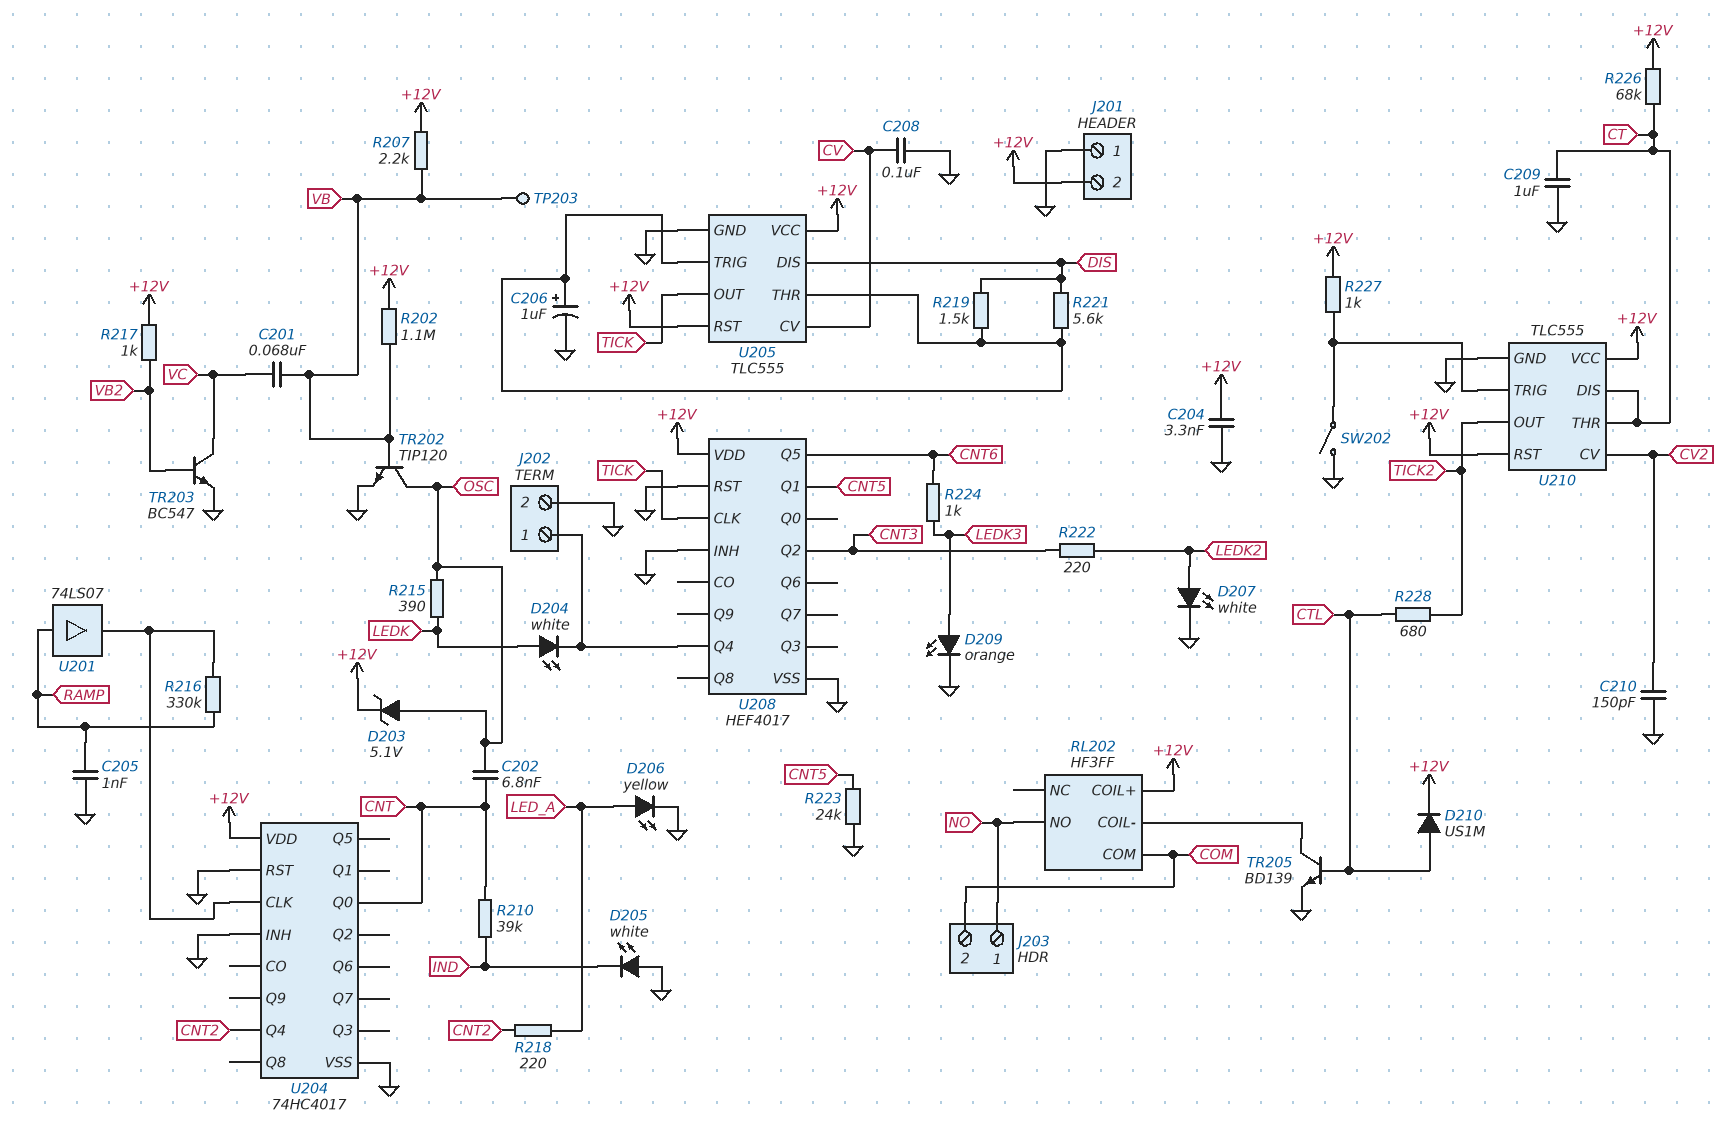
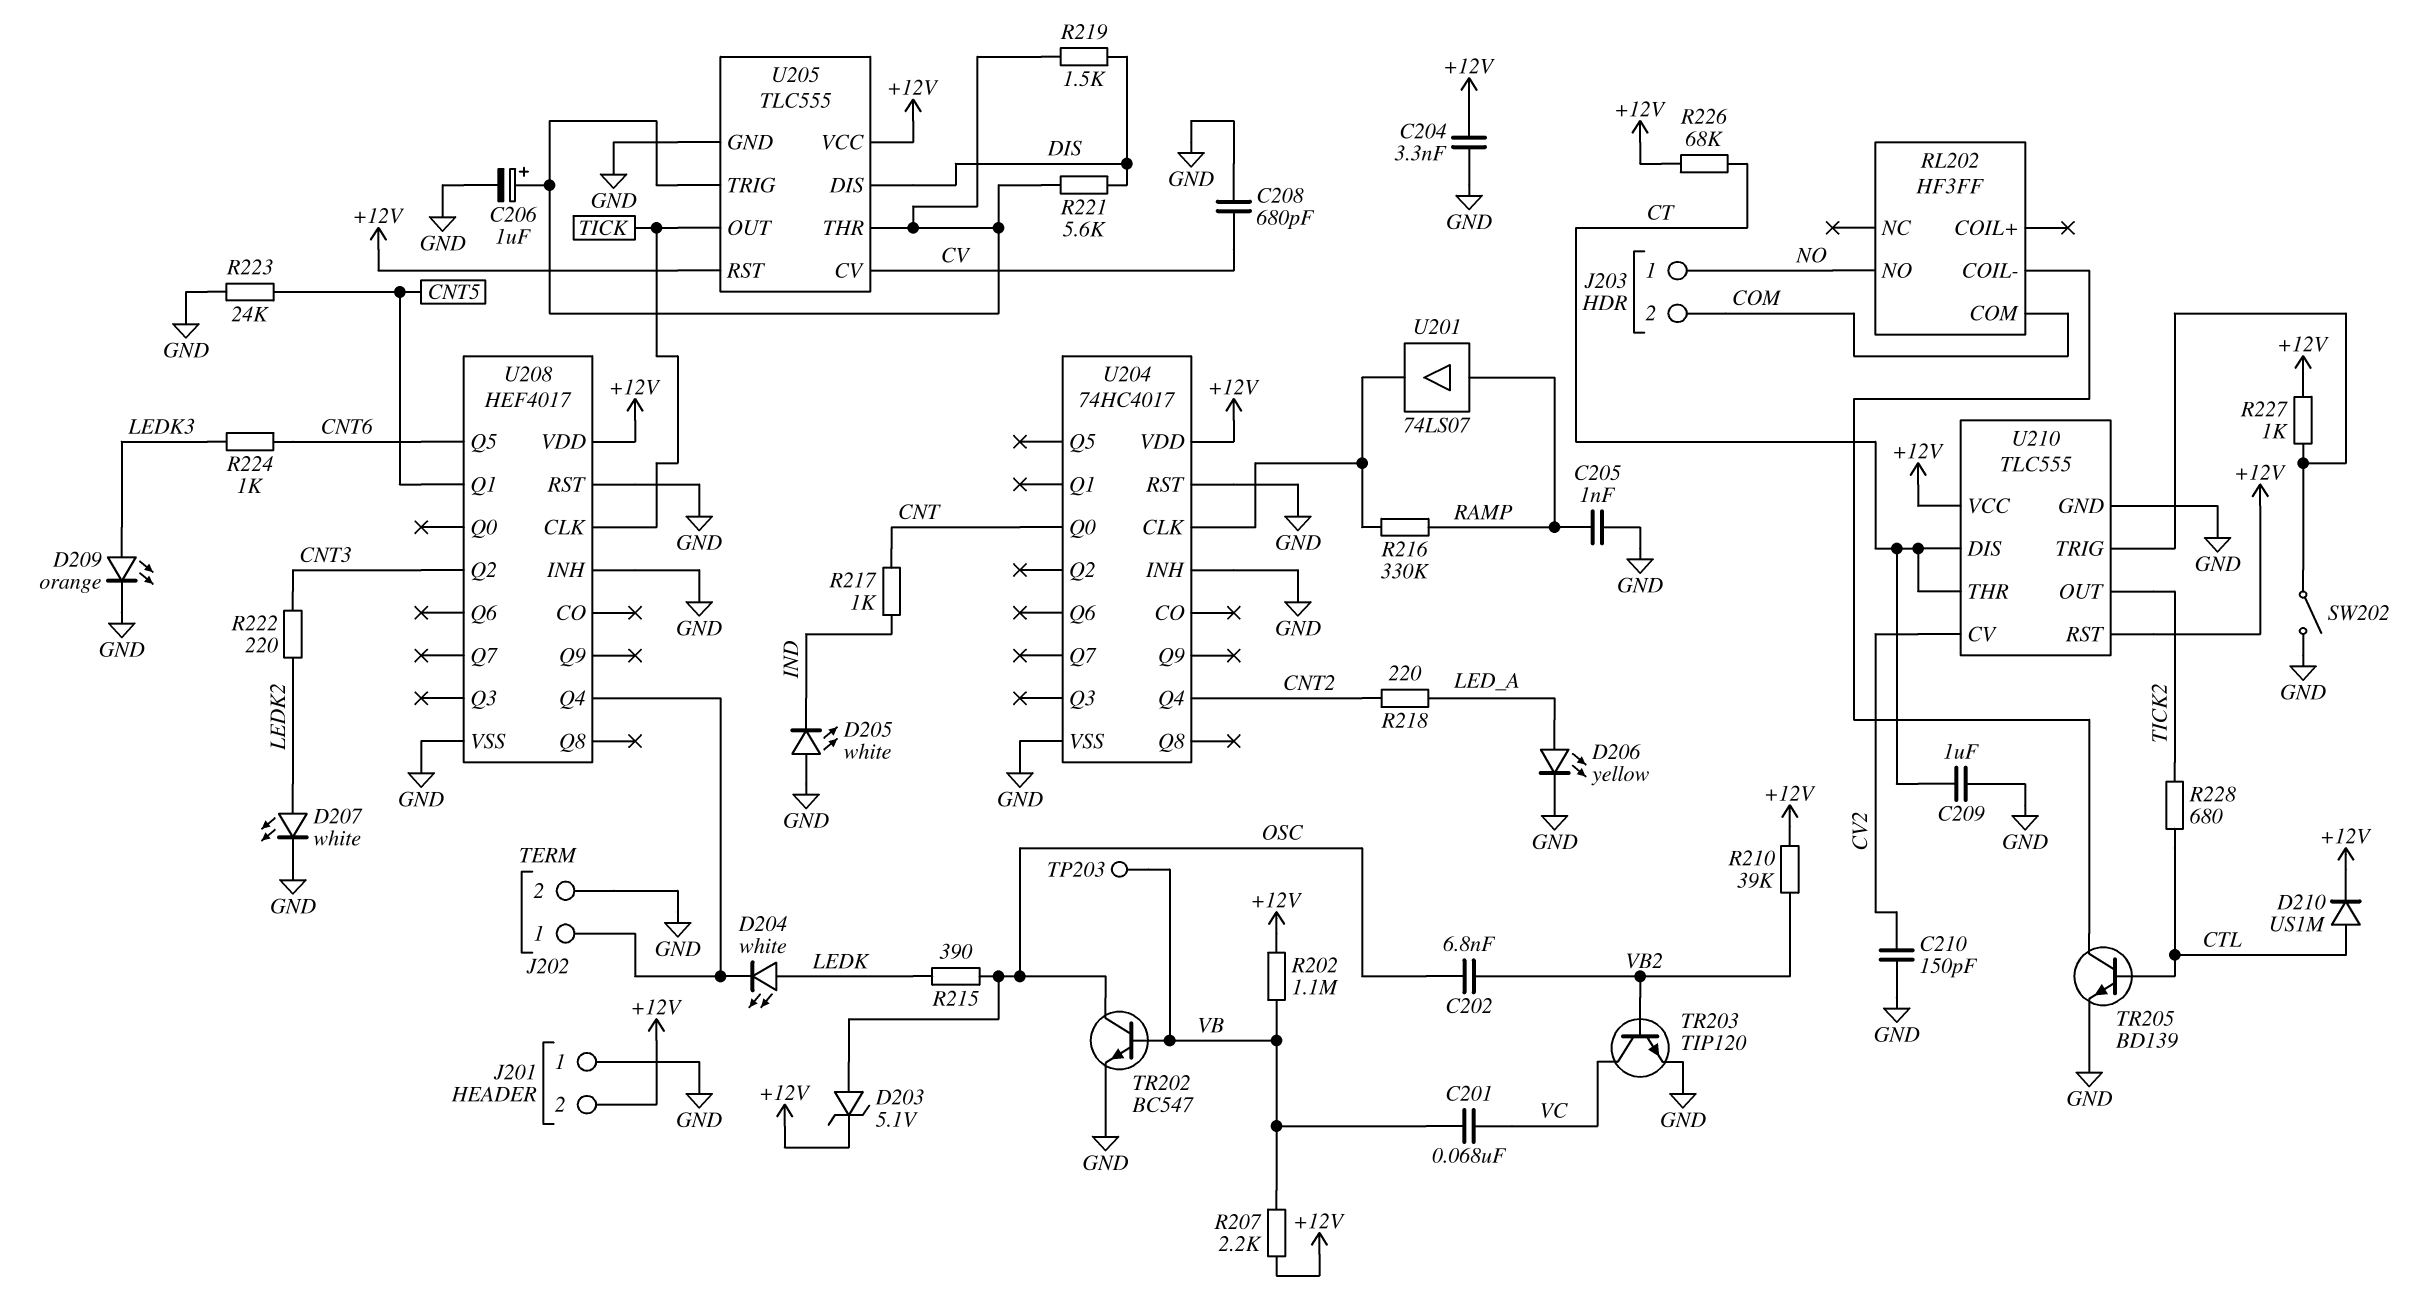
C202: 6.8nF (CNT, OSC) -> 6.8nF (OSC, VB2)
C208: 100nF (CV, GND) -> 680pF (CV, GND)
R210: 39k (CNT, IND) -> 39k (+12V, VB2)
R217: 1k (+12V, VB2) -> 1k (CNT, IND)
RL202 pin COIL+: +12V -> none
TR202: NPN TIP120 (B VB, C OSC, E GND) -> NPN BC547 (B VB, C OSC, E GND)
TR203: NPN BC547 (B VB2, C VC, E GND) -> NPN TIP120 (B VB2, C VC, E GND)

